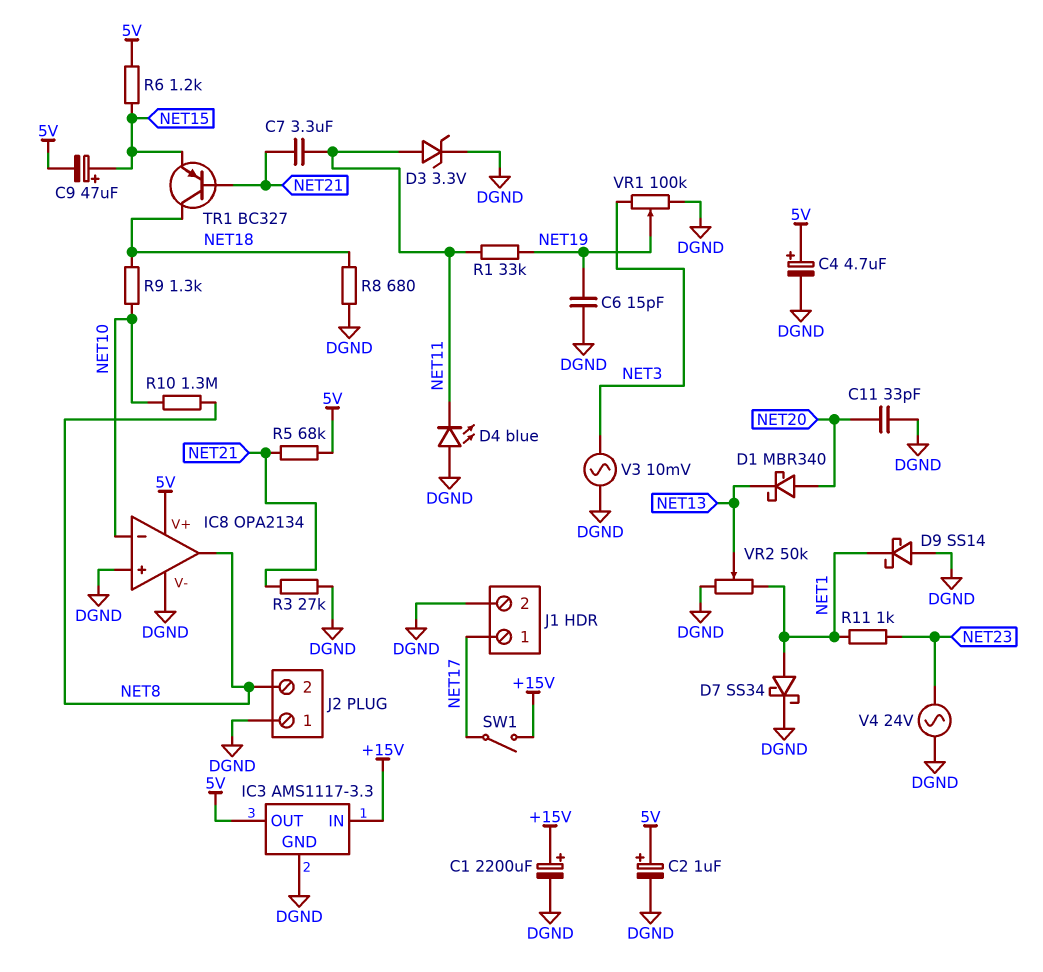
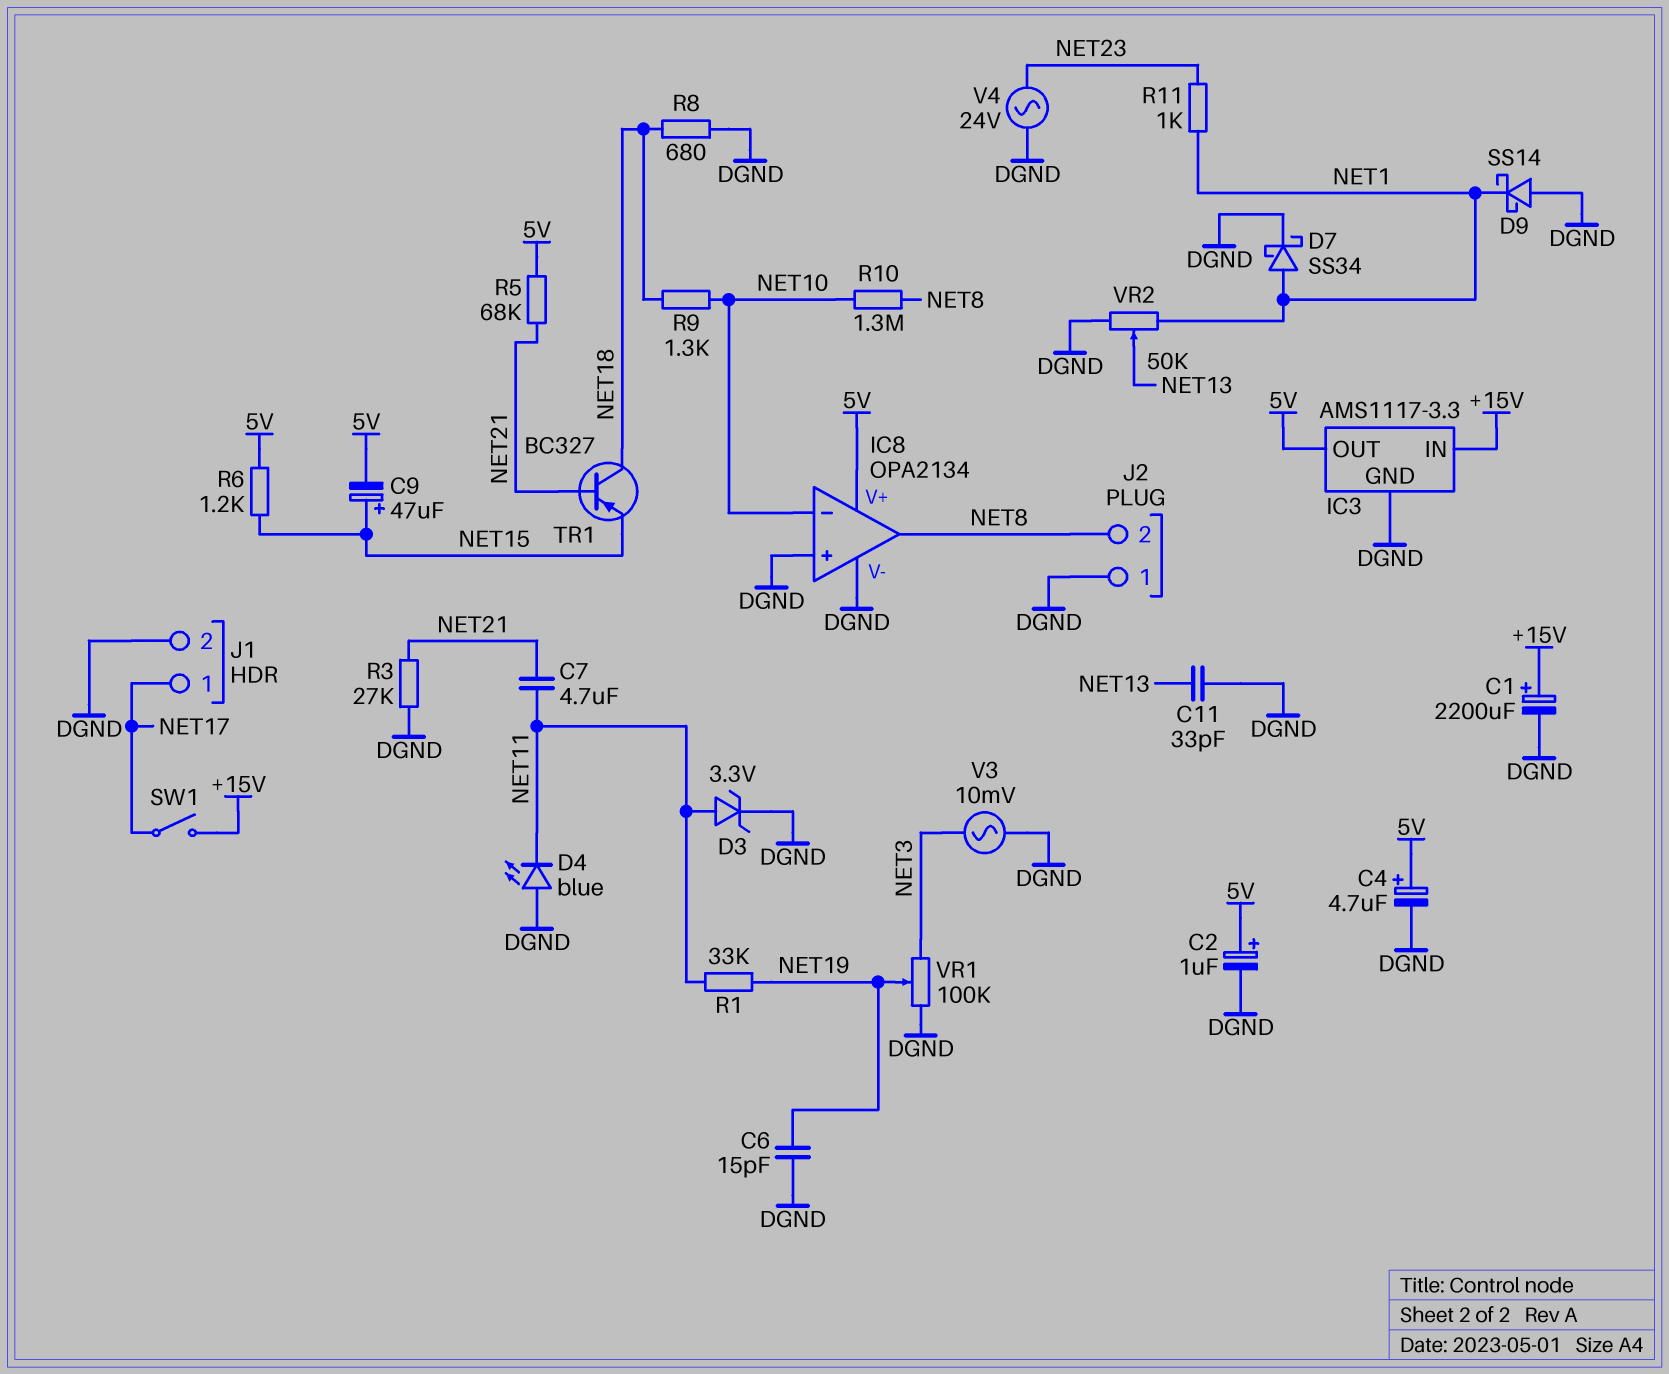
C7: 3.3uF (NET11, NET21) -> 4.7uF (NET11, NET21)
C11: 33pF (DGND, NET20) -> 33pF (DGND, NET13)
D1: schottky MBR340 (A NET20, K NET13) -> none

